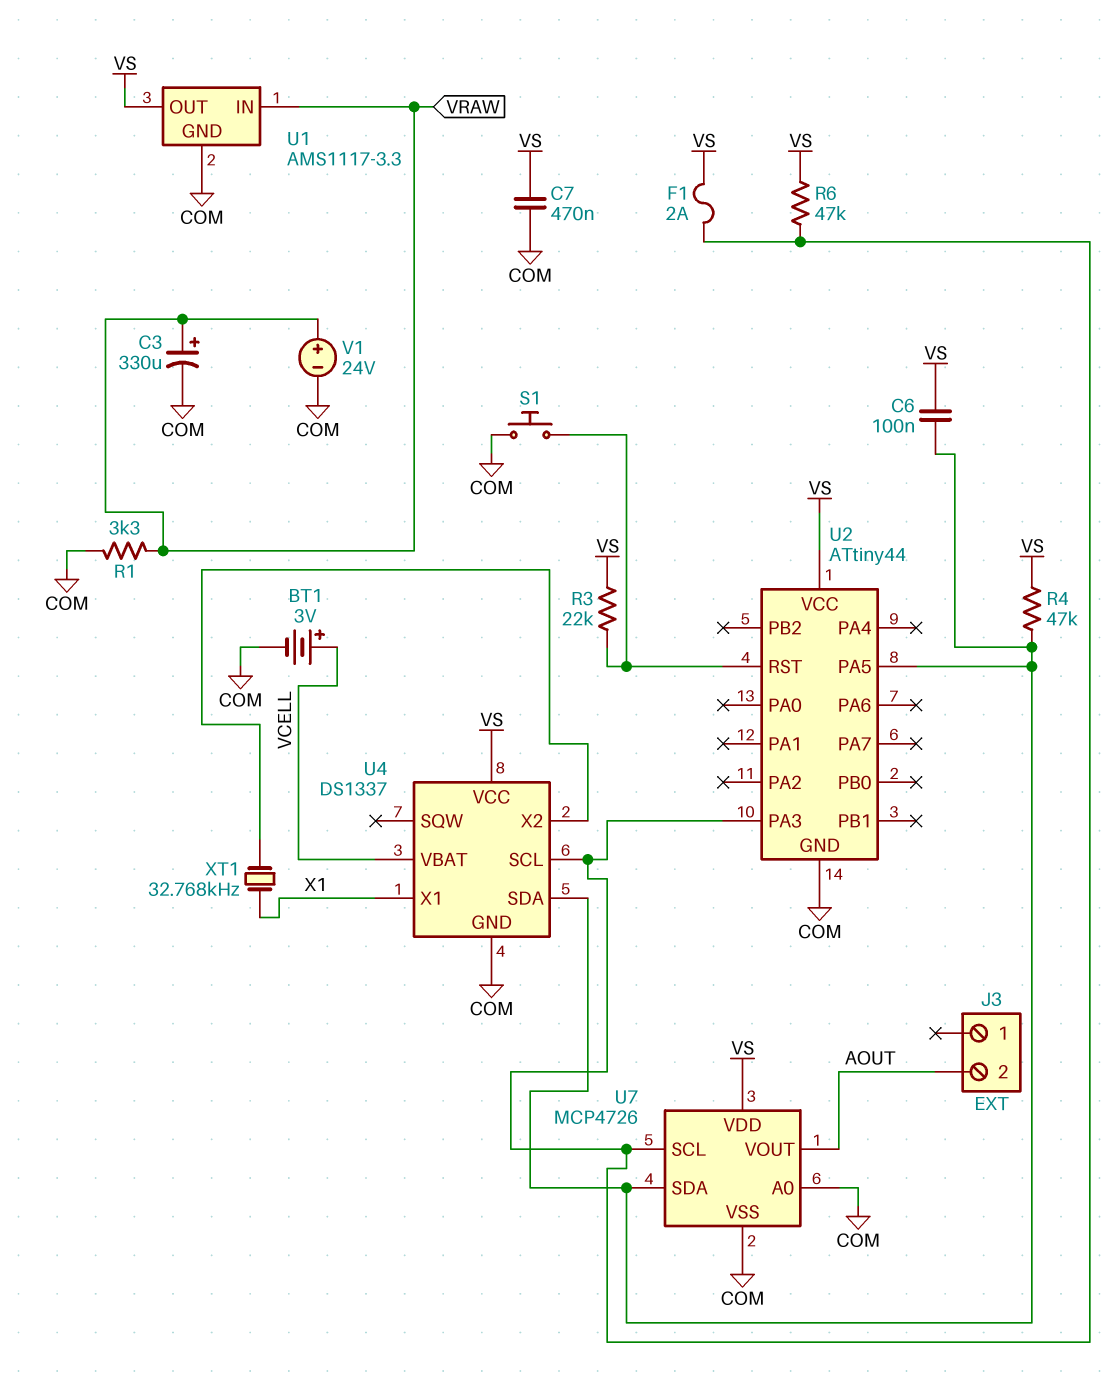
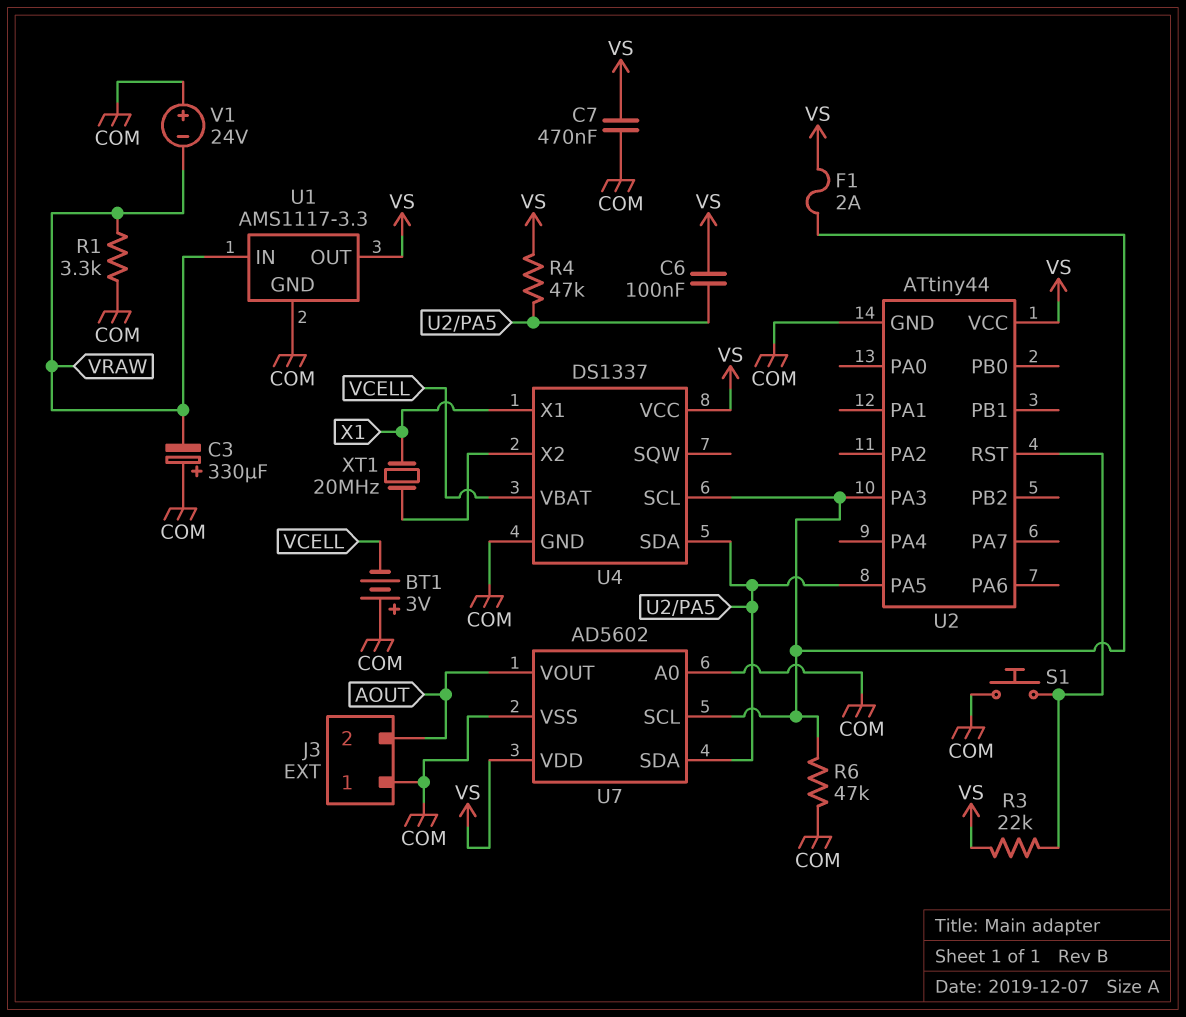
BT1: 3V (plus VCELL, minus COM) -> 3V (plus COM, minus VCELL)
C3: 330uF (plus VRAW, minus COM) -> 330uF (plus COM, minus VRAW)
J3 pin 1: none -> COM
R6: 47k (U2/PA3, VS) -> 47k (COM, U2/PA3)
U7: MCP4726 -> AD5602
V1: 24V (plus VRAW, minus COM) -> 24V (plus COM, minus VRAW)
XT1: 32.768kHz (U4/X2, X1) -> 20MHz (U4/X2, X1)

